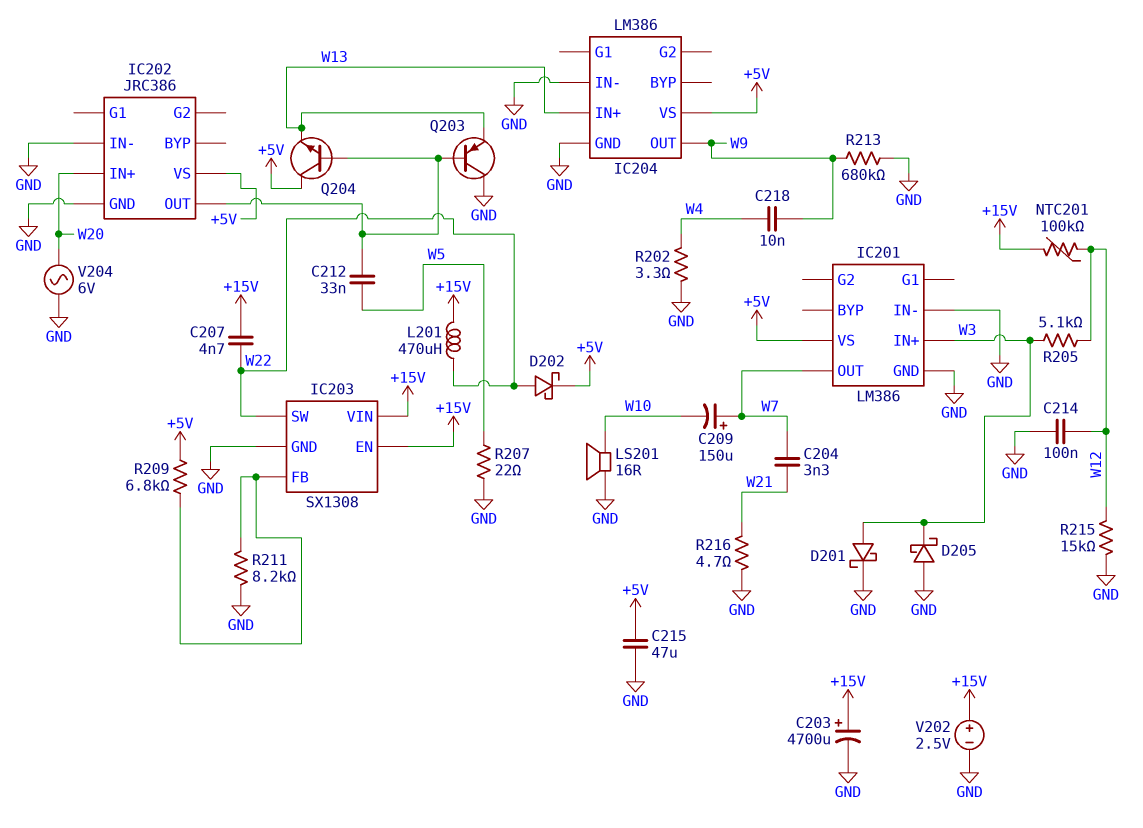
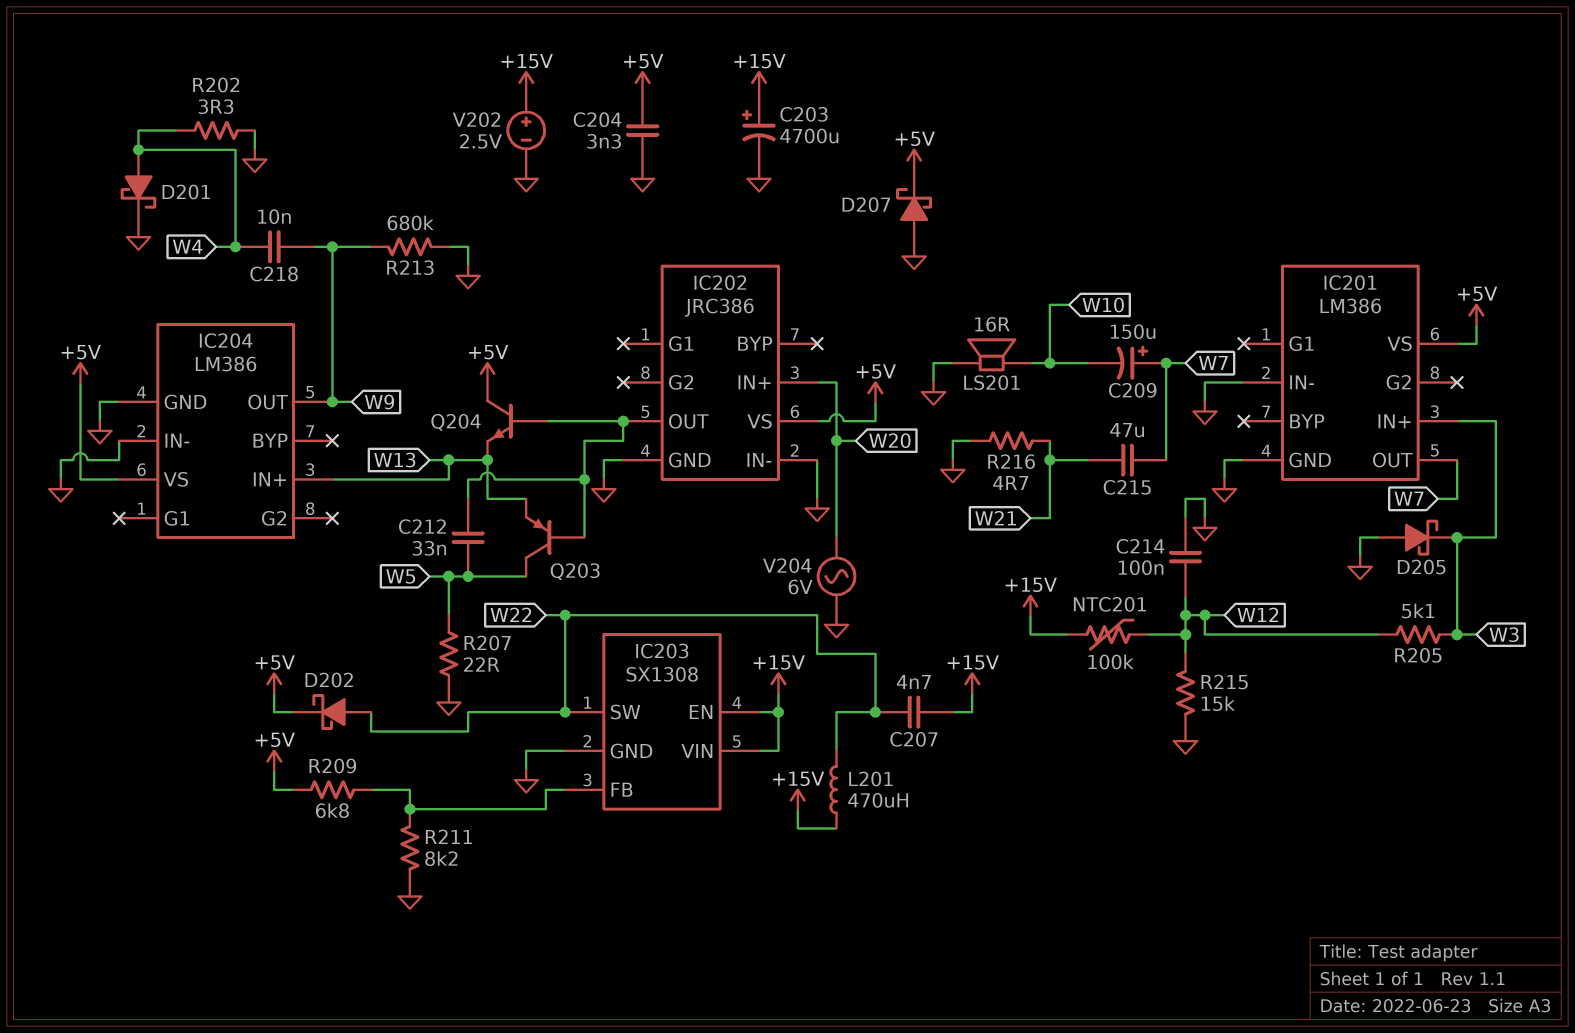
C204: 3.3nF (W7, W21) -> 3.3nF (+5V, GND)
C215: 47uF (+5V, GND) -> 47uF (W7, W21)
D201: schottky (A W3, K GND) -> schottky (A W4, K GND)
D207: none -> schottky (A GND, K +5V)
Q203: PNP (B IC202/OUT, C GND, E W13) -> PNP (B IC202/OUT, C W5, E W13)

